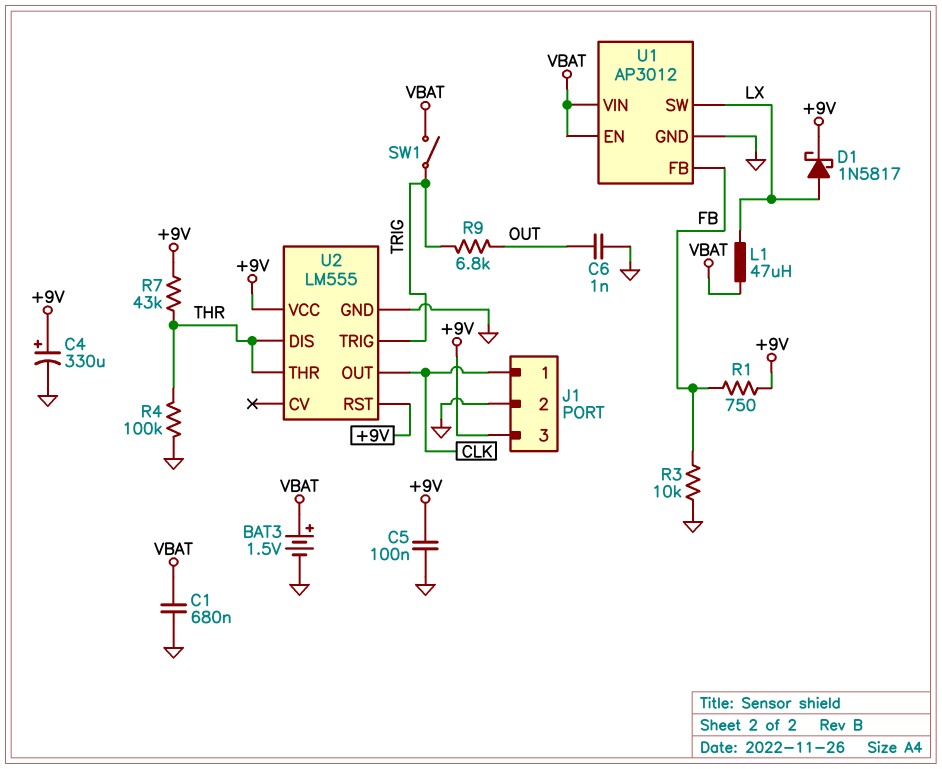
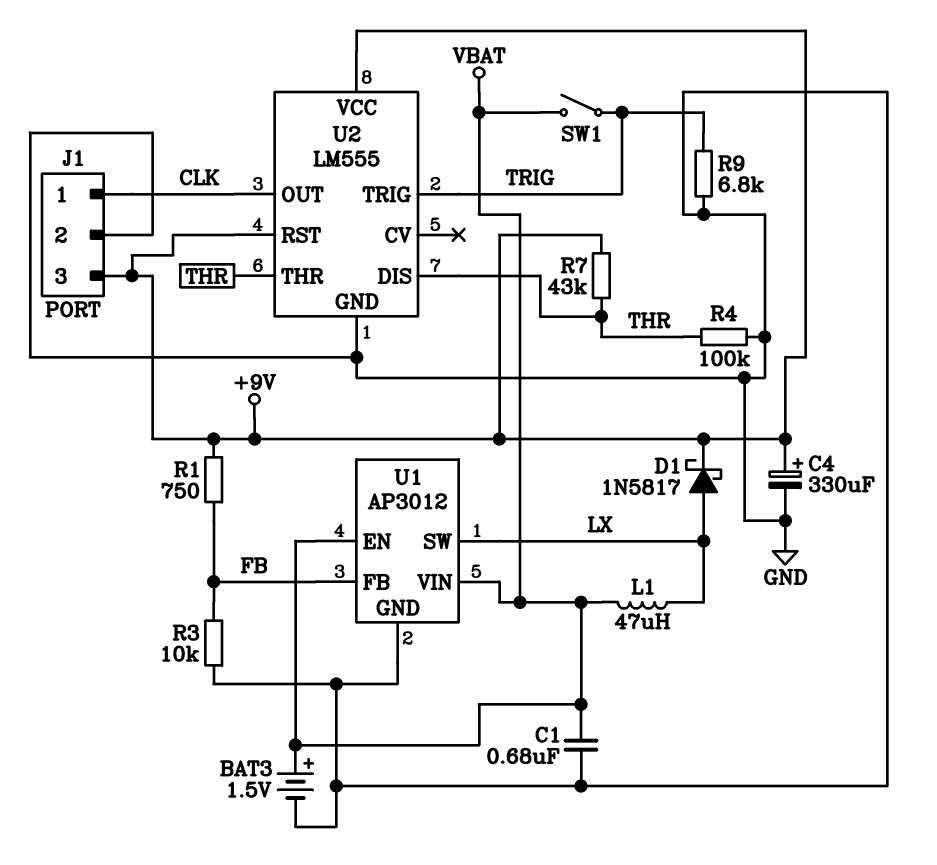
C5: 100nF (+9V, GND) -> none
C6: 1nF (GND, OUT) -> none
R9: 6.8k (OUT, TRIG) -> 6.8k (GND, TRIG)

